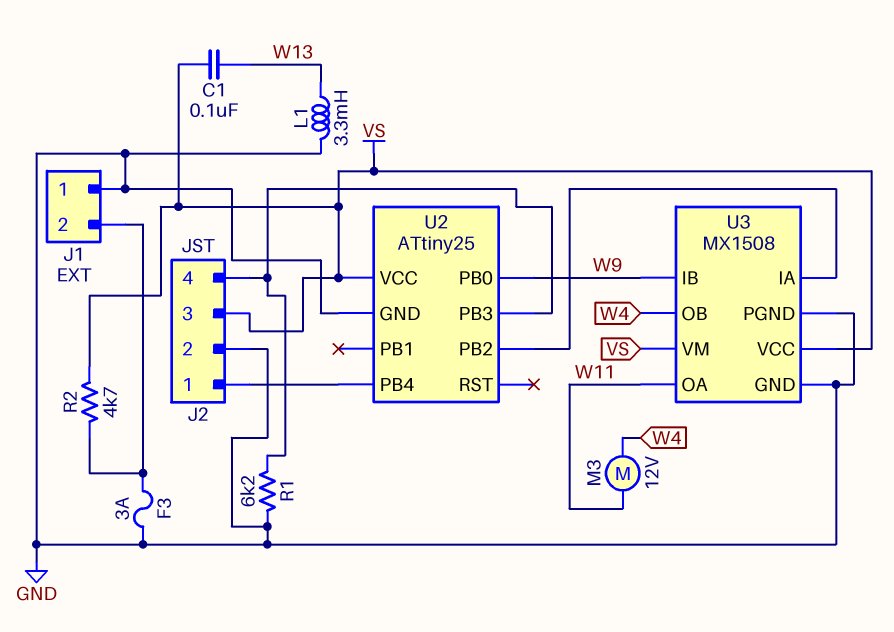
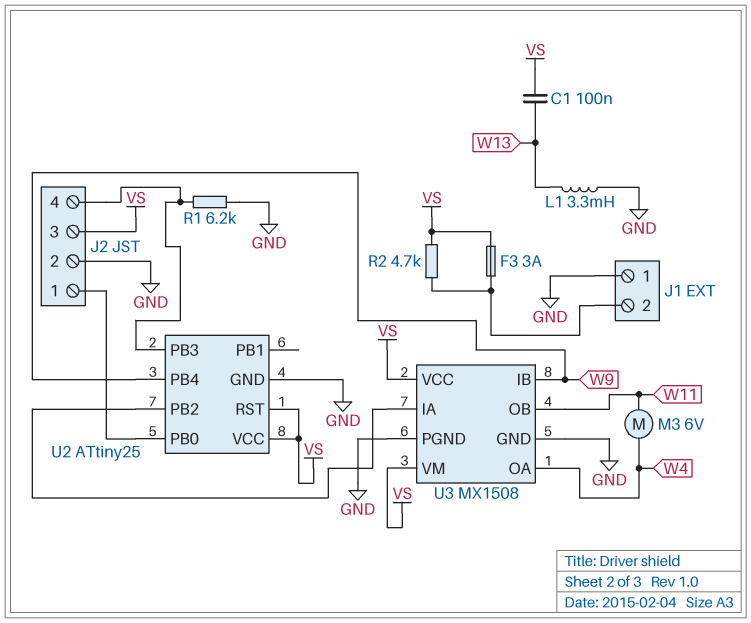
F3: 3A (GND, J1/2) -> 3A (J1/2, VS)
M3: motor 12V (W4, W11) -> motor 6V (W4, W11)
U2 pin PB0: W9 -> J2/1
U2 pin PB4: J2/1 -> W9
U2 pin RST: none -> VS
U3 pin OA: W11 -> W4
U3 pin OB: W4 -> W11

